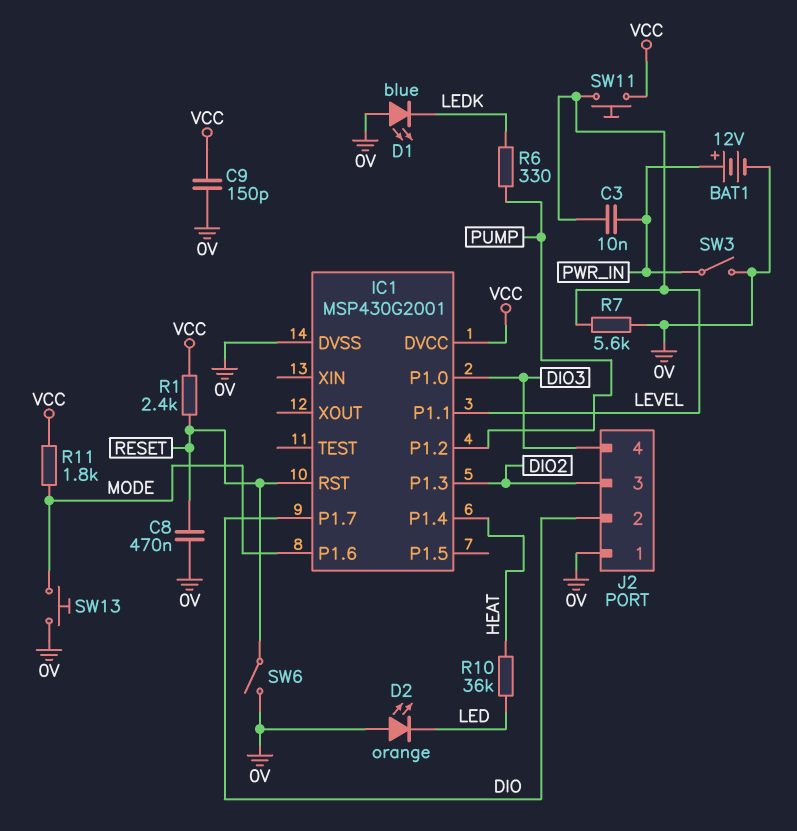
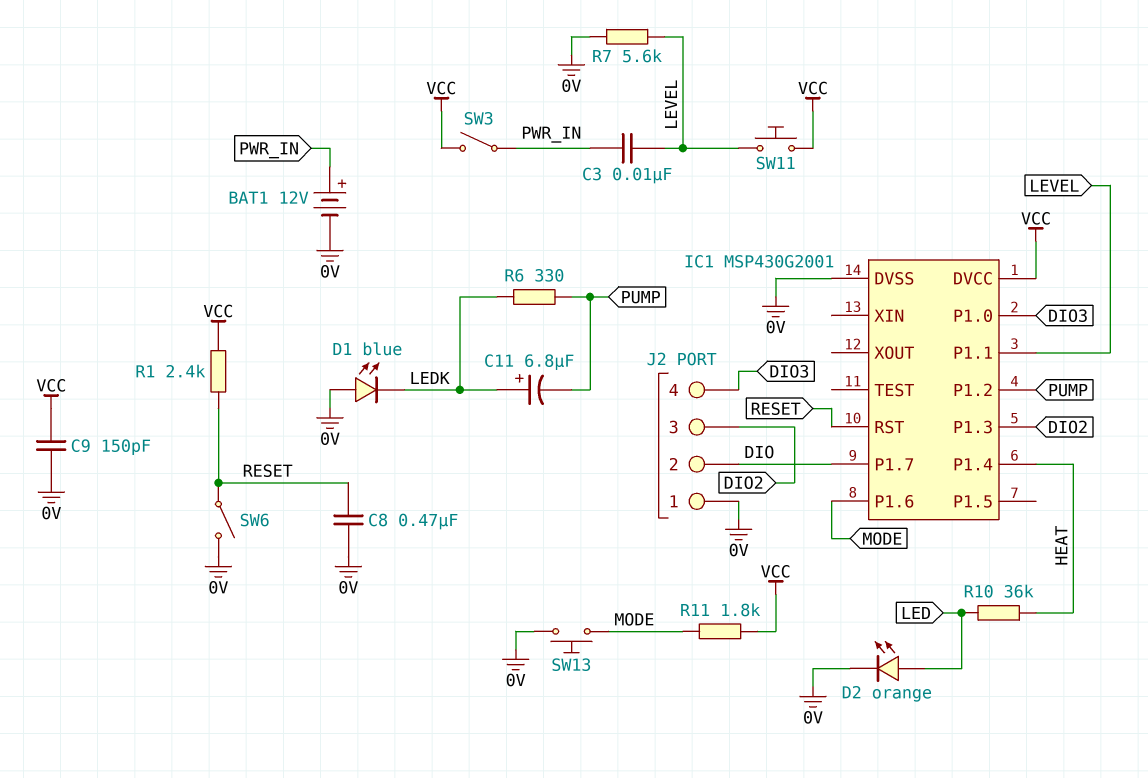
C11: none -> 6.8uF (plus LEDK, minus PUMP)
D2: LED orange (A 0V, K LED) -> LED orange (A LED, K 0V)
SW3: switch (0V, PWR_IN) -> switch (PWR_IN, VCC)

